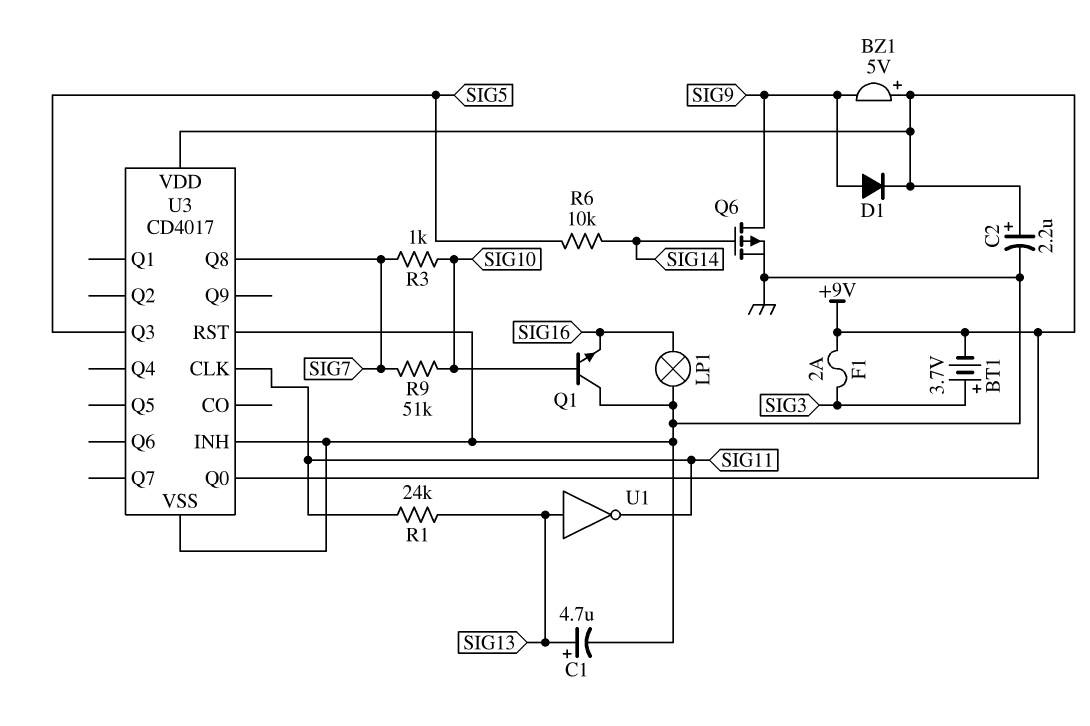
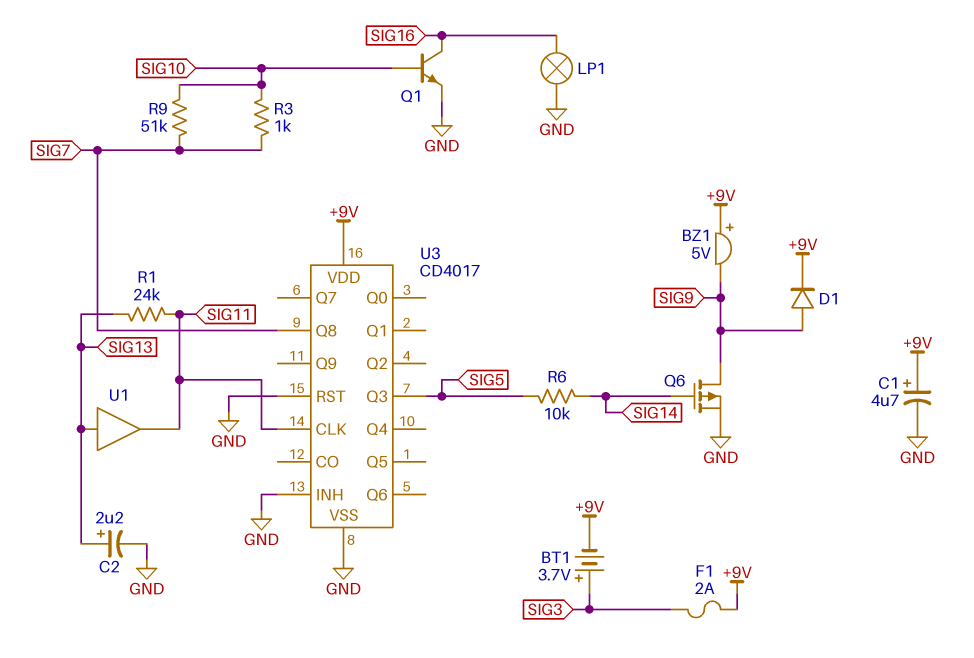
C1: 4.7uF (plus SIG13, minus GND) -> 4.7uF (plus +9V, minus GND)
C2: 2.2uF (plus +9V, minus GND) -> 2.2uF (plus SIG13, minus GND)
Q1: NPN (B SIG10, C GND, E SIG16) -> NPN (B SIG10, C SIG16, E GND)
U1: NOT (in SIG13, out SIG11) -> buffer (in SIG13, out SIG11)
U3 pin Q0: +9V -> none

